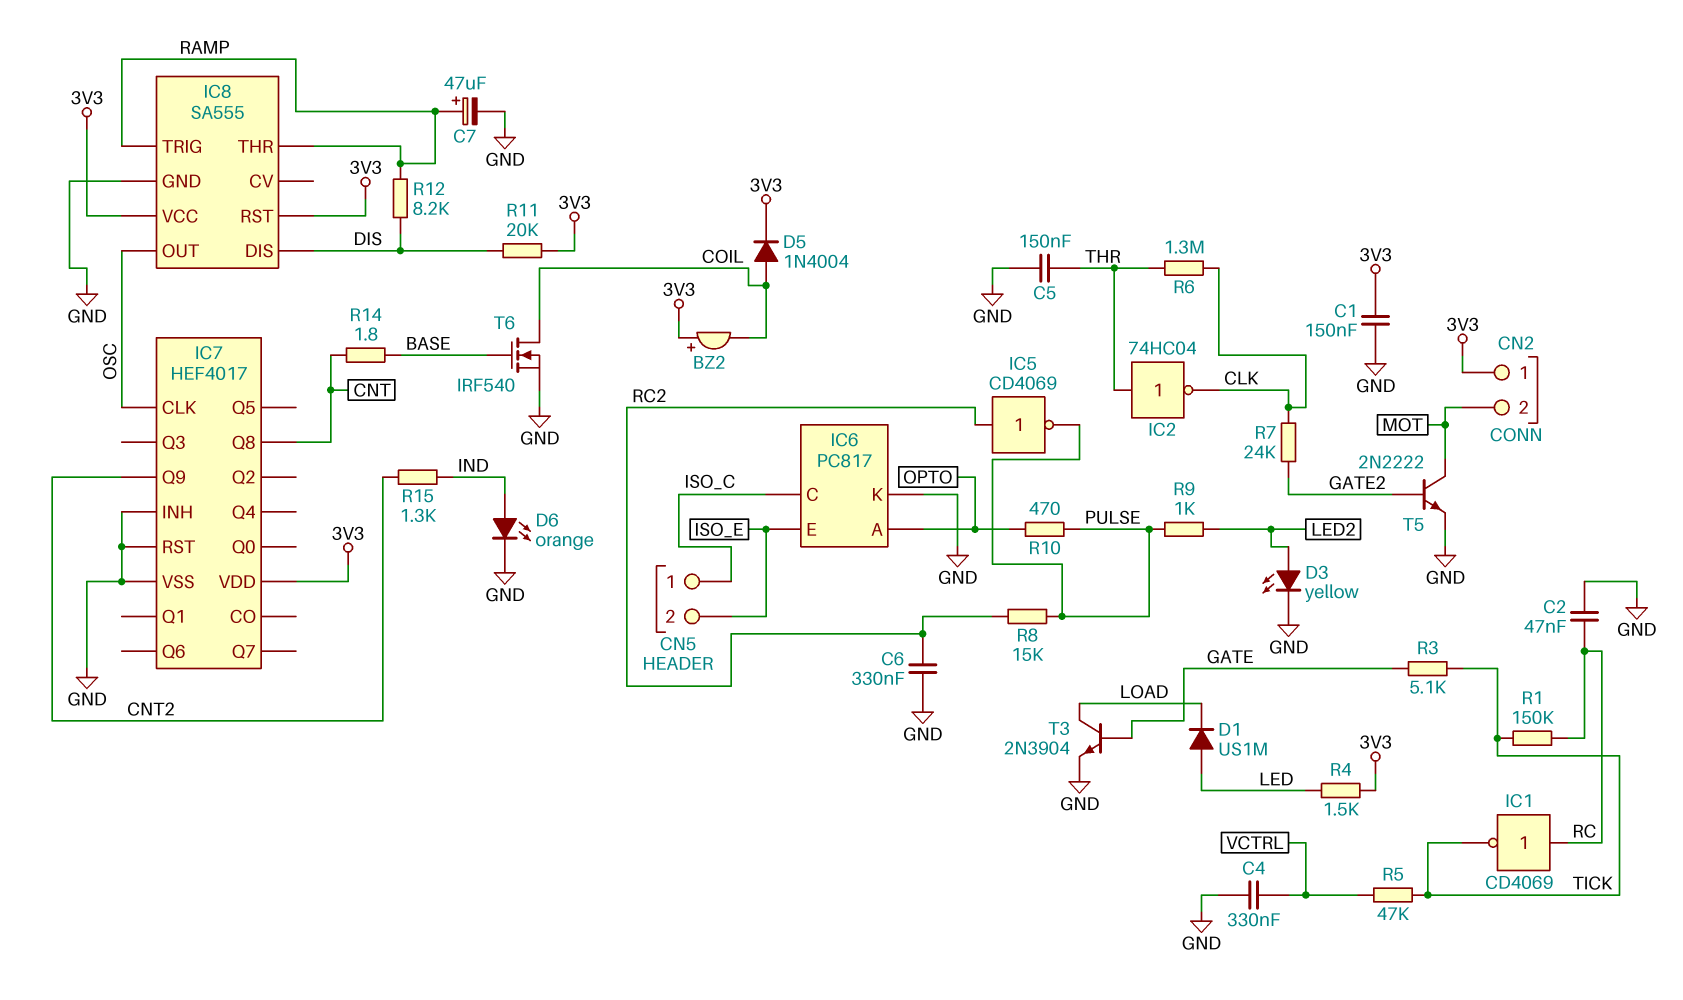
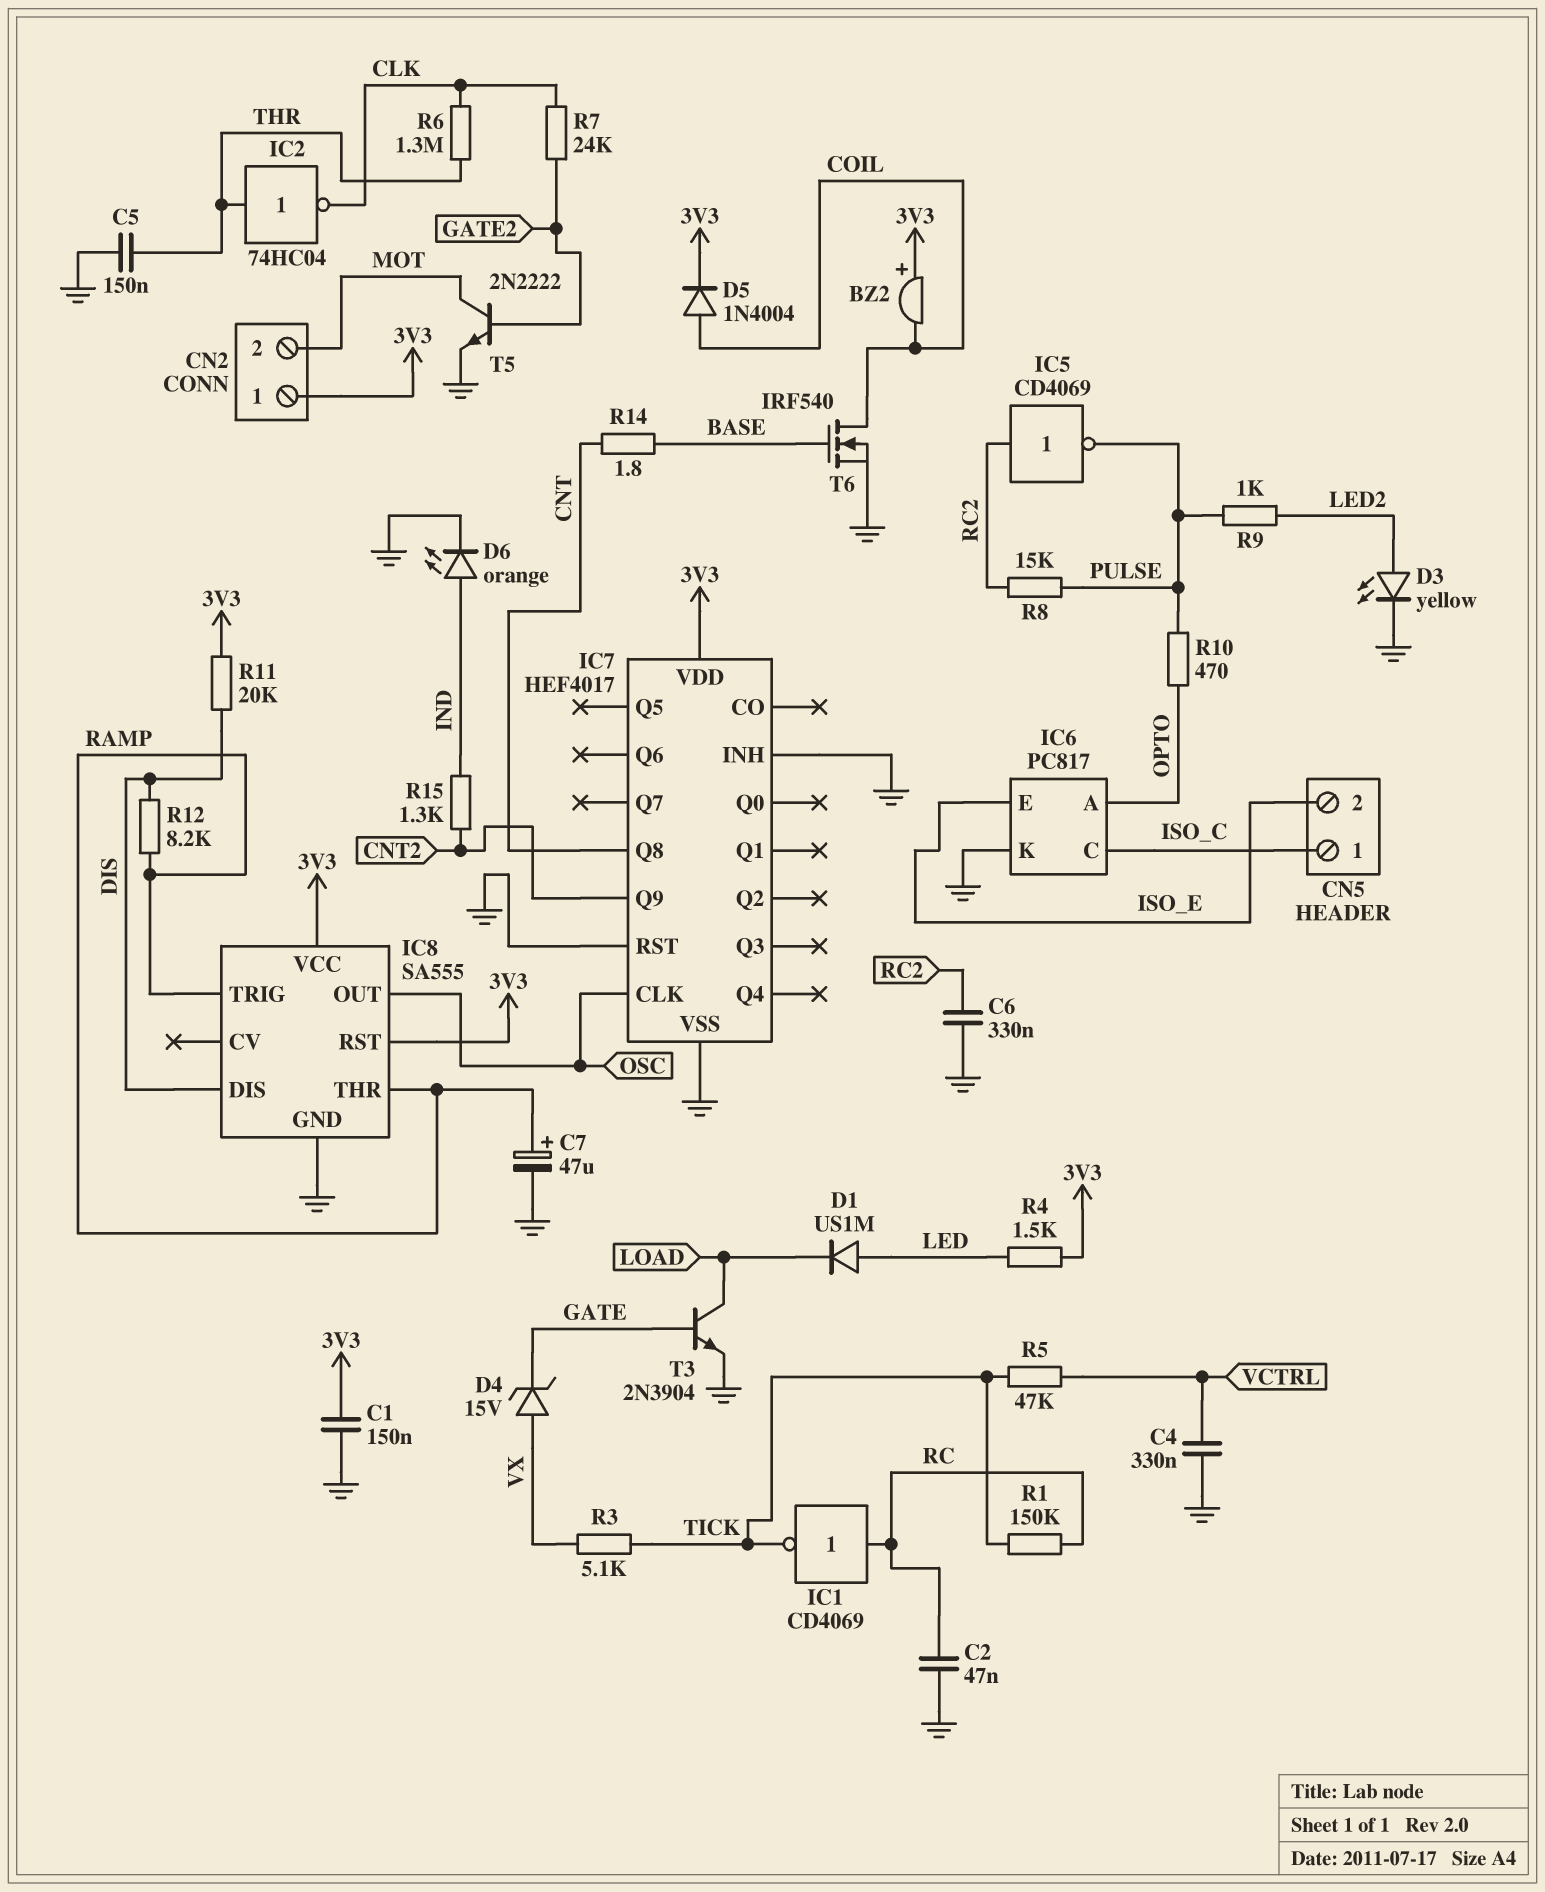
D4: none -> zener 15V (A VX, K GATE)
R3: 5.1k (GATE, TICK) -> 5.1k (TICK, VX)

